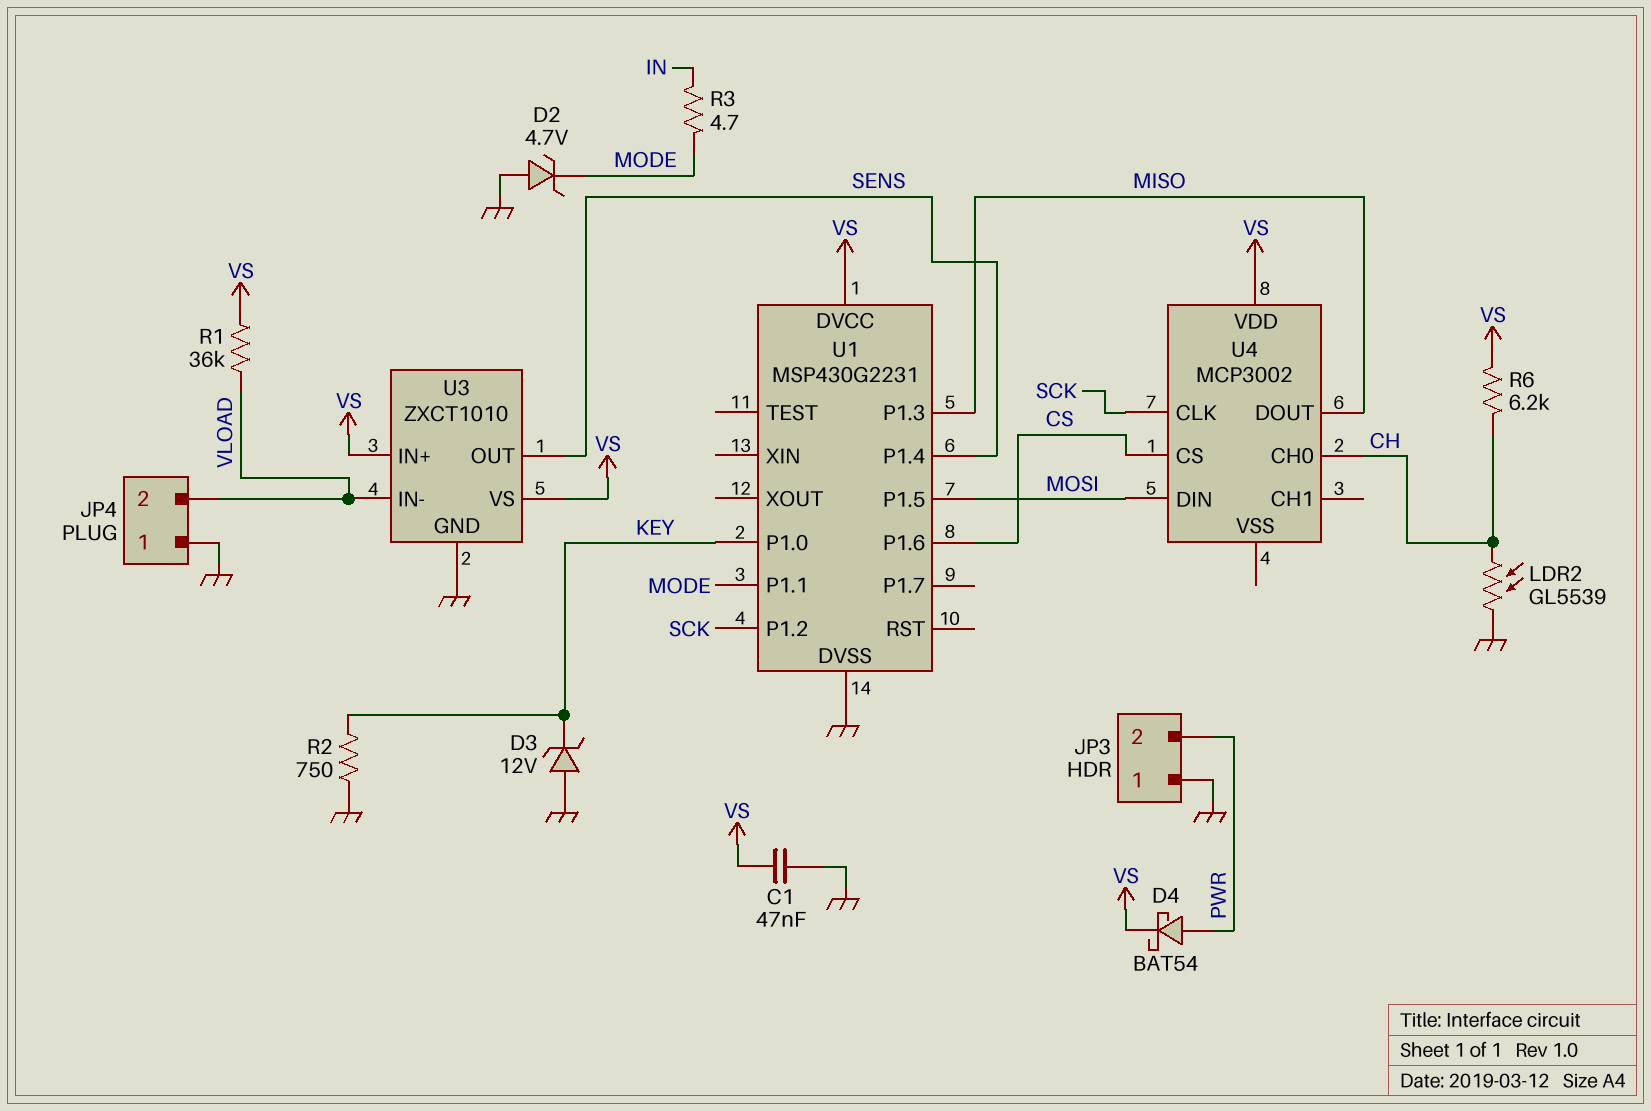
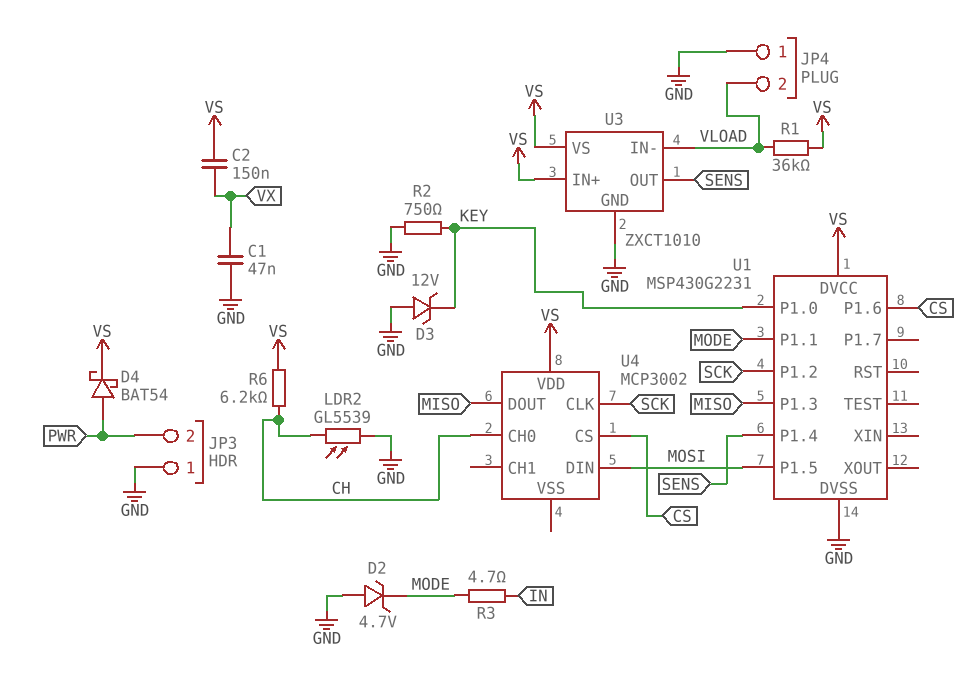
C1: 47nF (GND, VS) -> 47nF (GND, VX)
C2: none -> 150nF (VS, VX)

